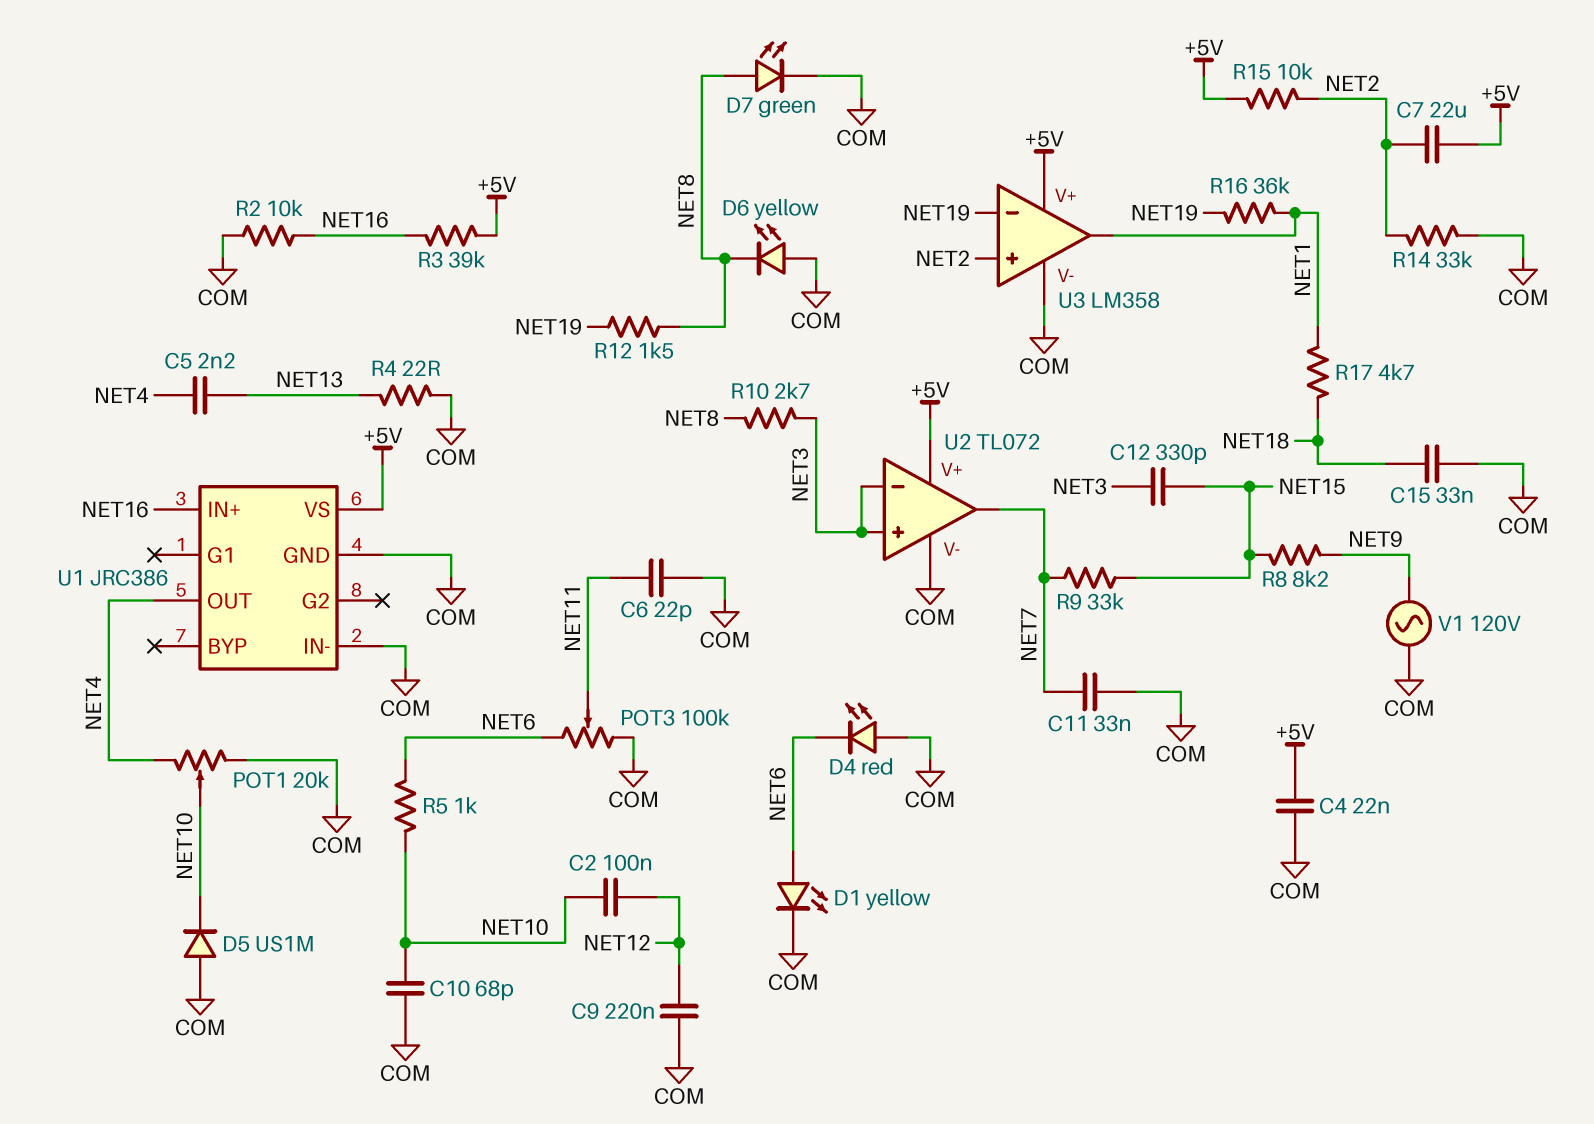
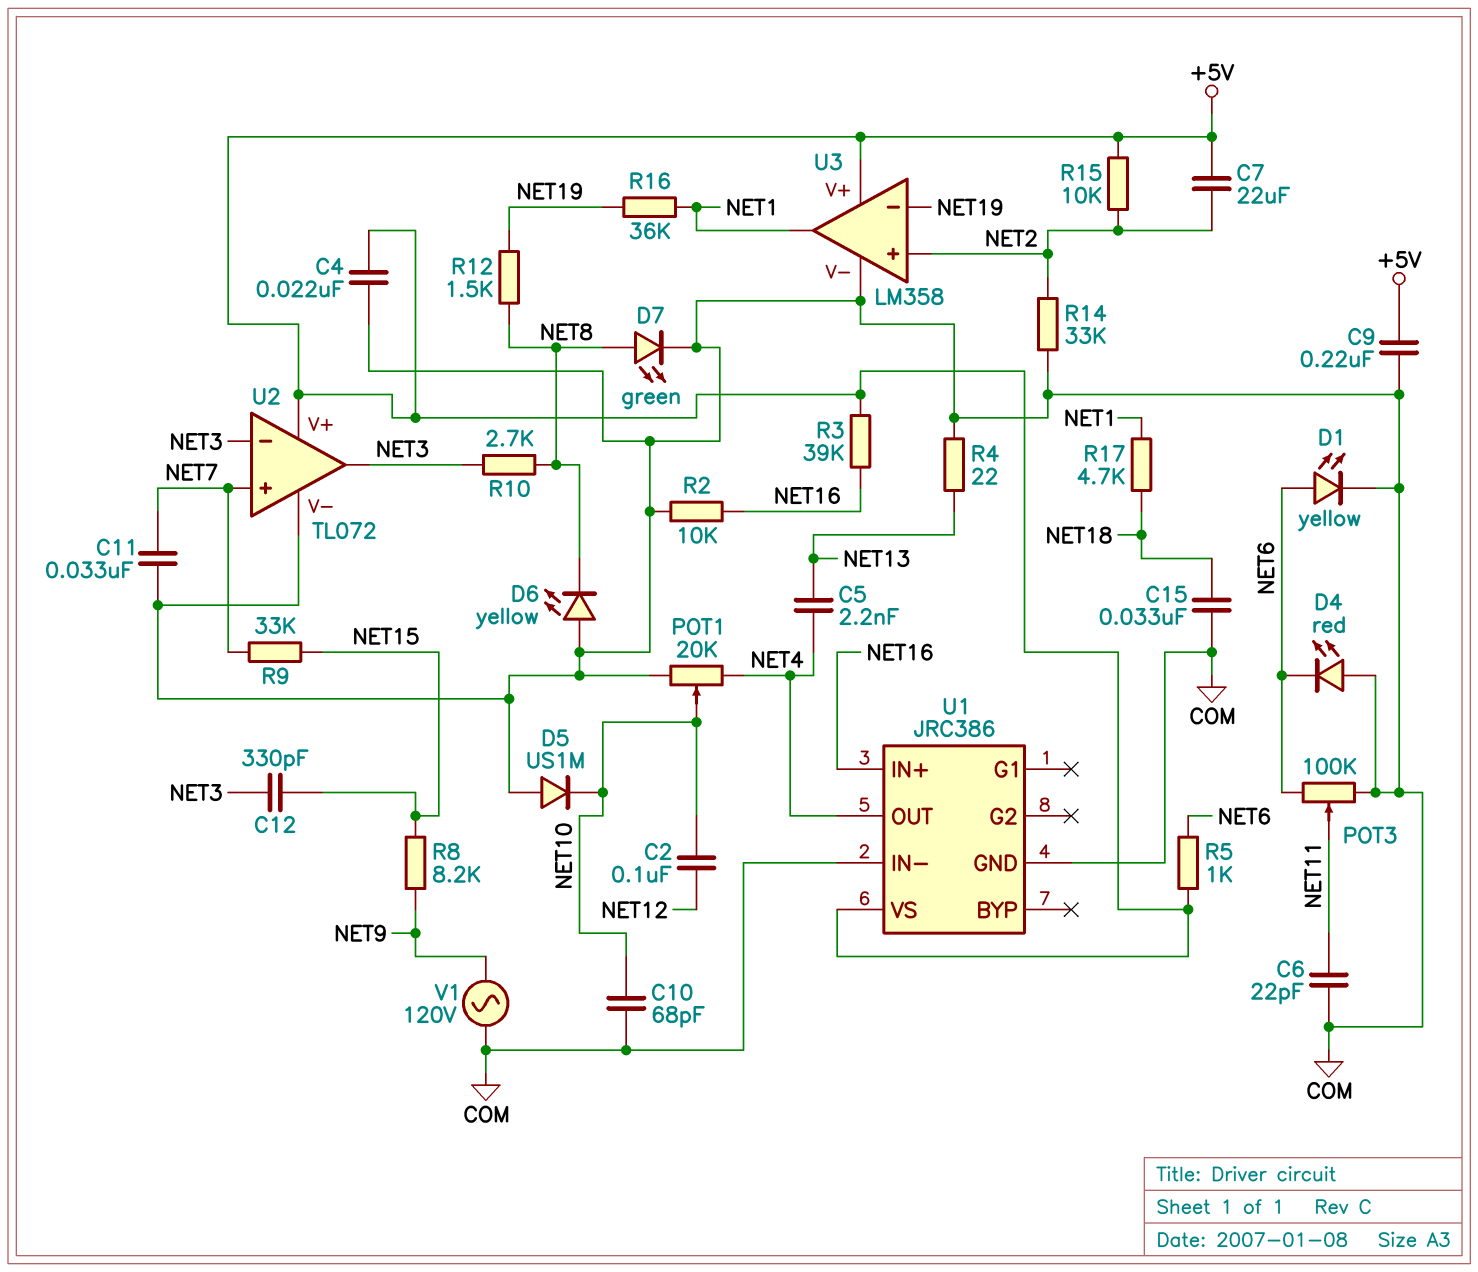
C9: 220nF (COM, NET12) -> 220nF (+5V, COM)
R5: 1k (NET6, NET10) -> 1k (+5V, NET6)
U2 pin in+: NET3 -> NET7
U2 pin out: NET7 -> NET3

